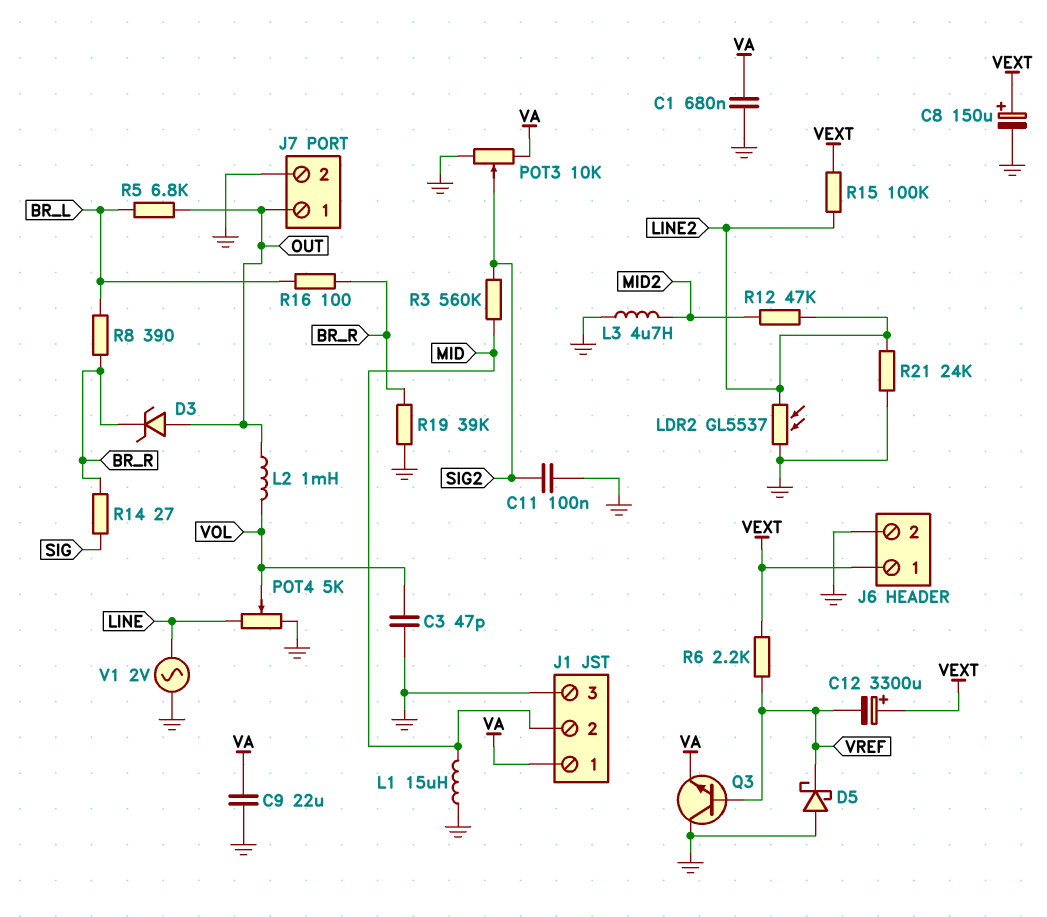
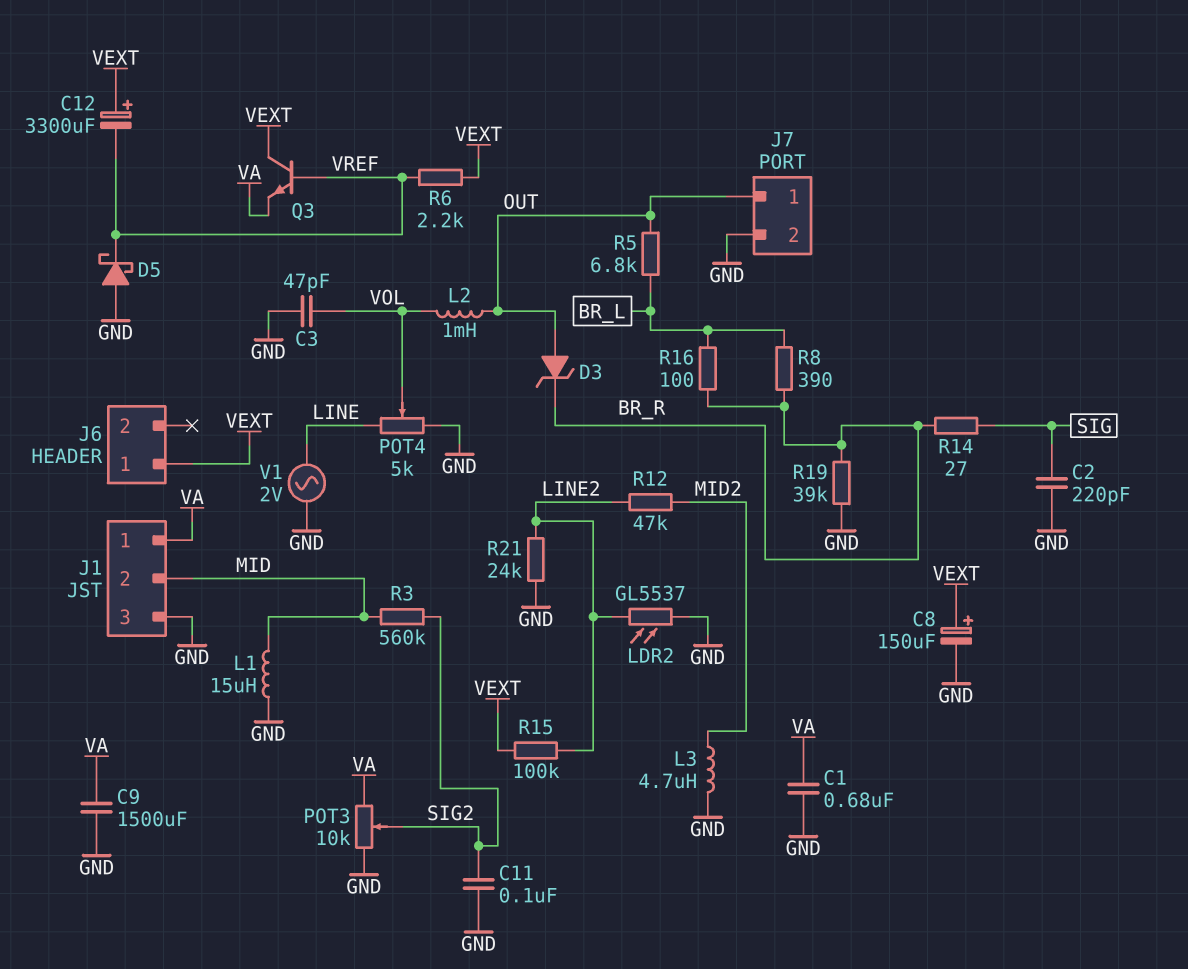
C2: none -> 220pF (GND, SIG)
C9: 22uF (GND, VA) -> 1500uF (GND, VA)
J6 pin 2: GND -> none
Q3: NPN (B VREF, C GND, E VA) -> NPN (B VREF, C VEXT, E VA)

